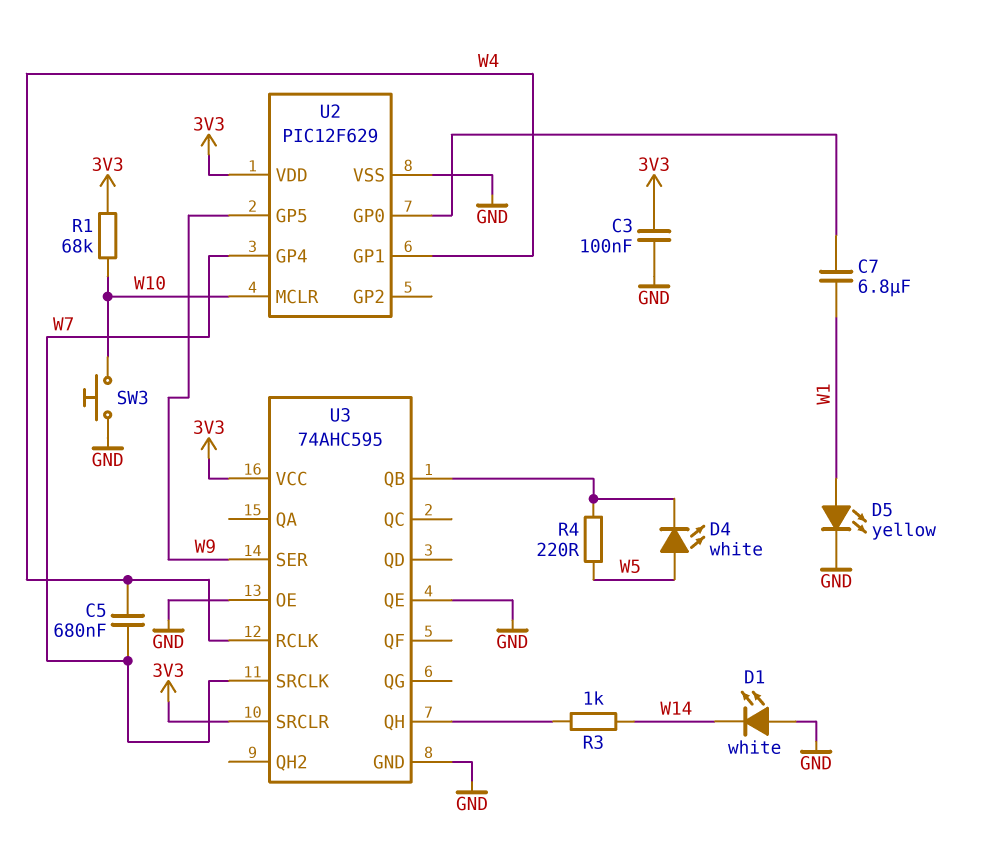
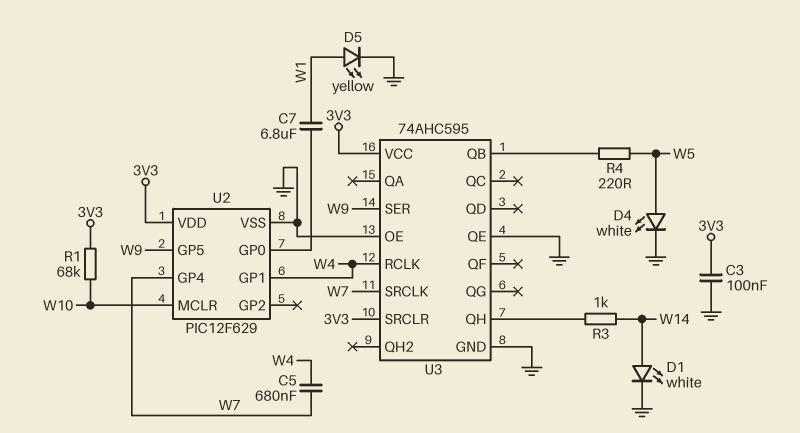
D1: LED white (A GND, K W14) -> LED white (A W14, K GND)
D4: LED white (A W5, K U3/QB) -> LED white (A W5, K GND)
SW3: button (GND, W10) -> none

